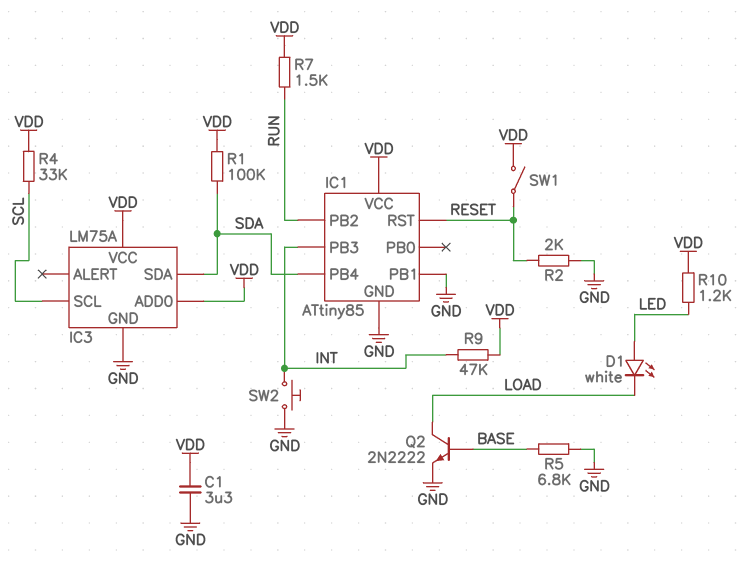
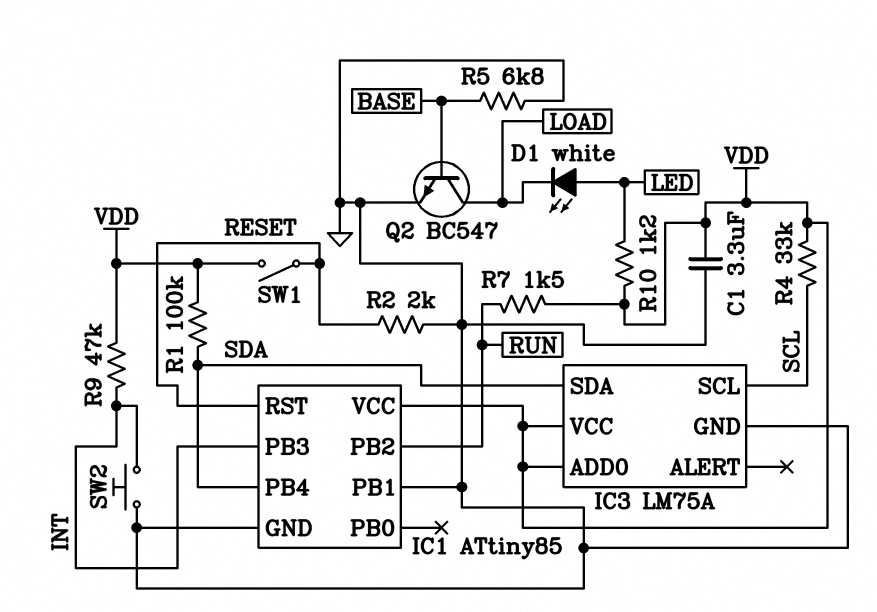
Q2: NPN 2N2222 (B BASE, C LOAD, E GND) -> NPN BC547 (B BASE, C LOAD, E GND)

